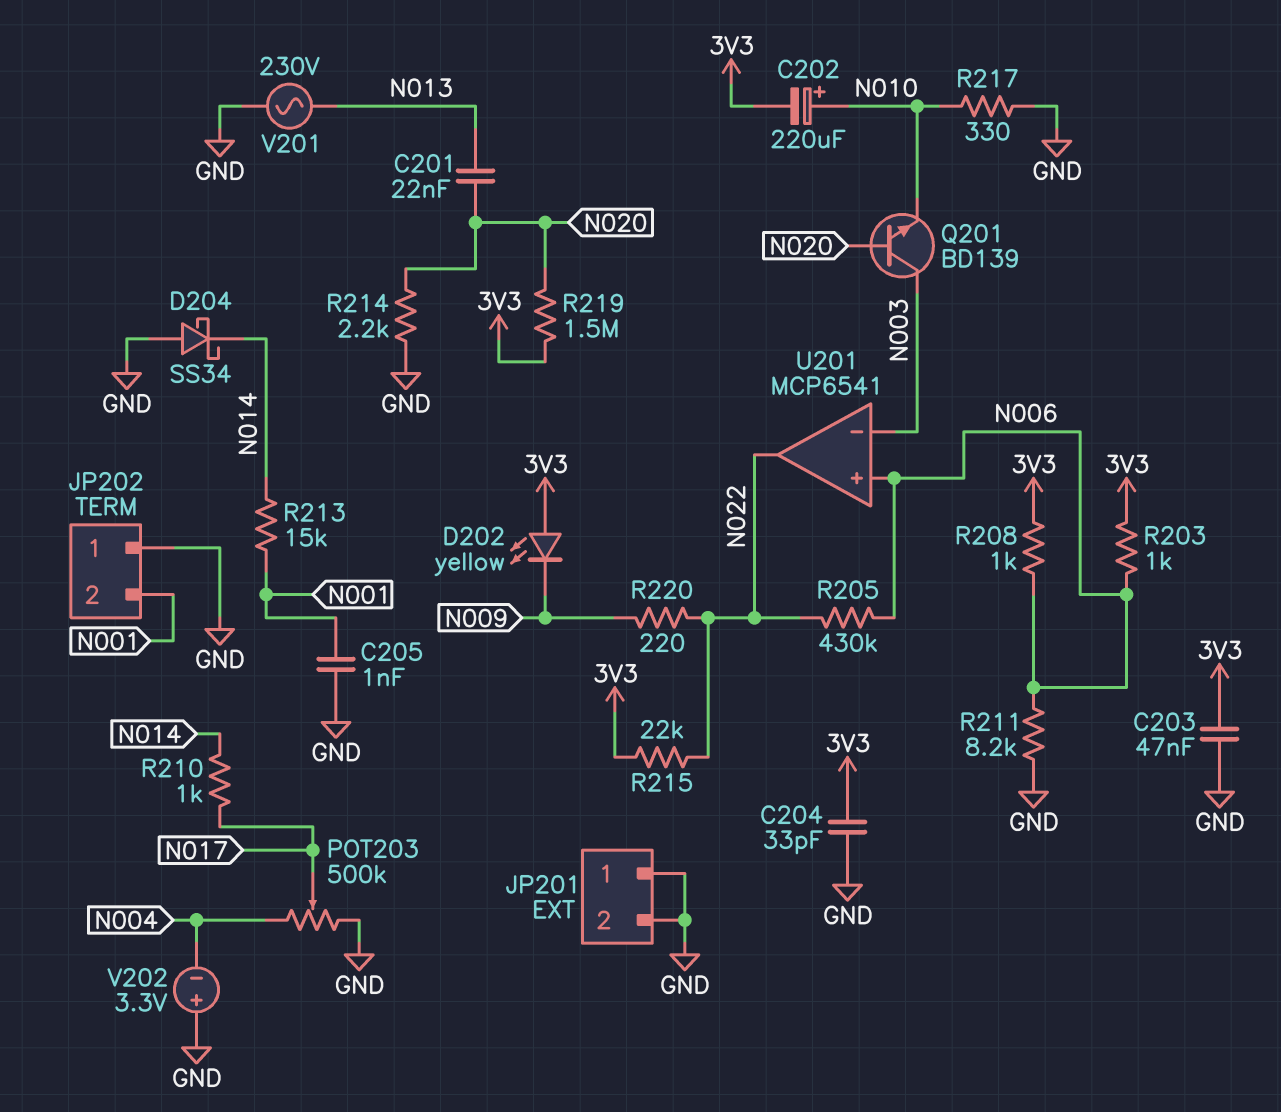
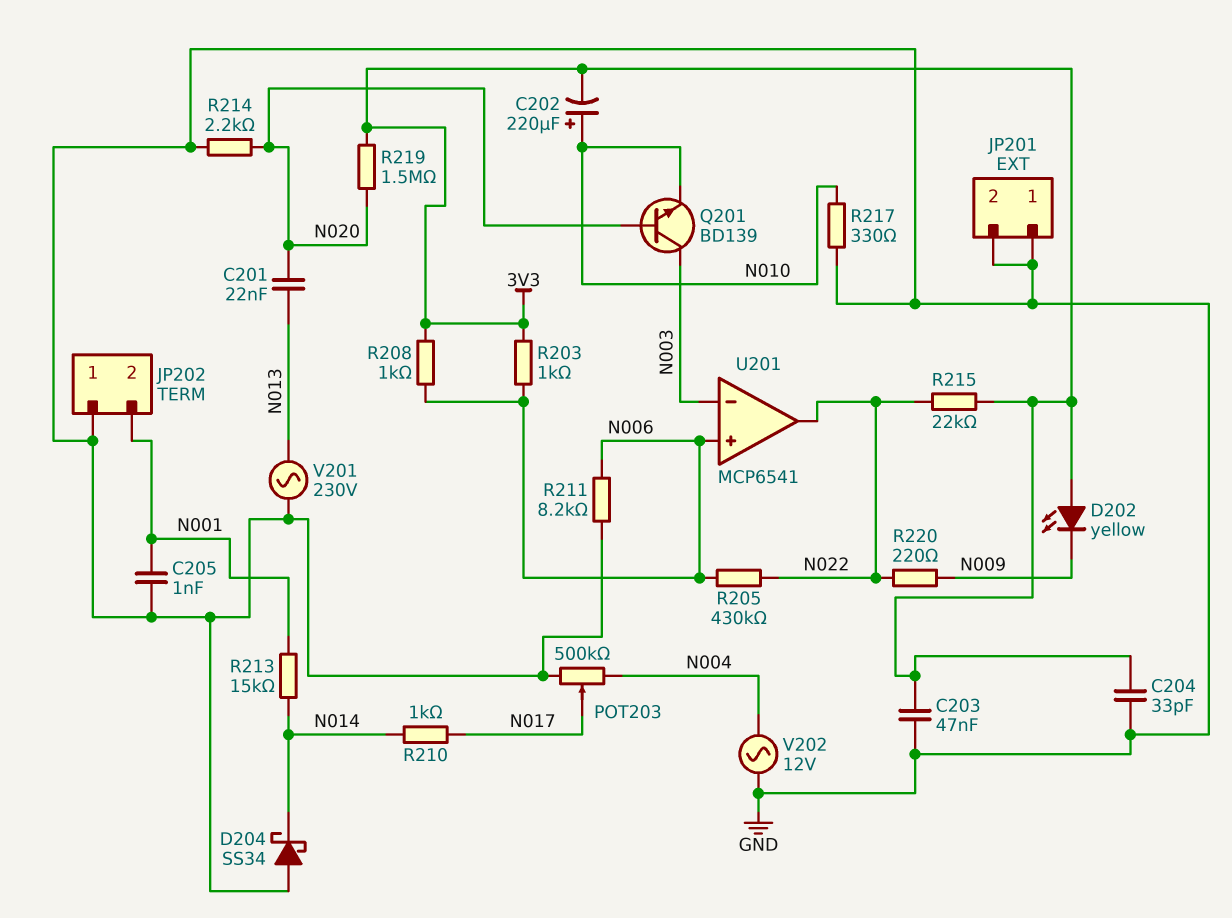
V202: 3.3V (plus GND, minus N004) -> AC 12V (GND, N004)

